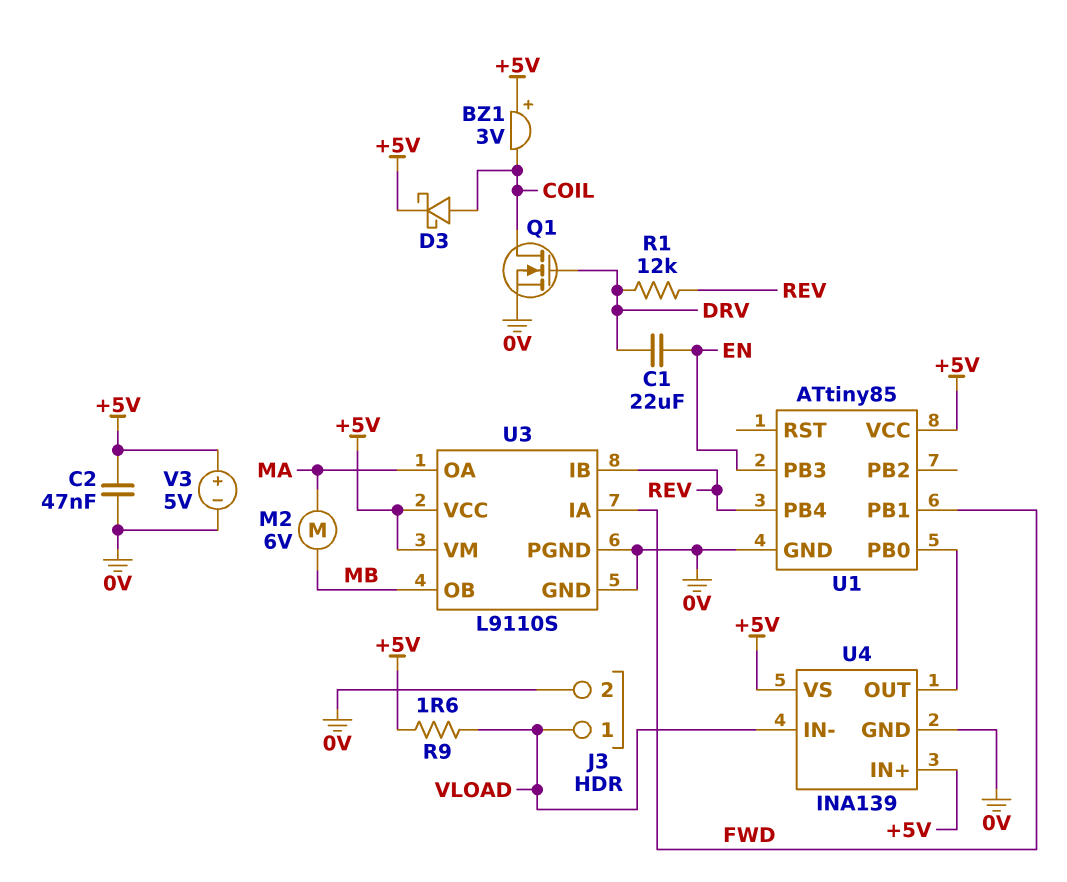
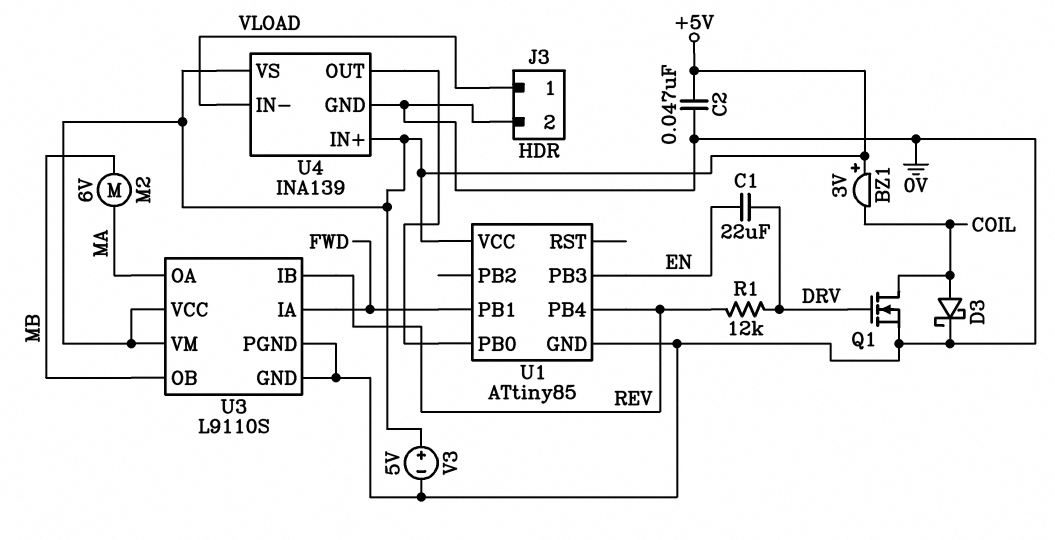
D3: schottky (A COIL, K +5V) -> schottky (A COIL, K 0V)
R9: 1.6 (+5V, VLOAD) -> none

